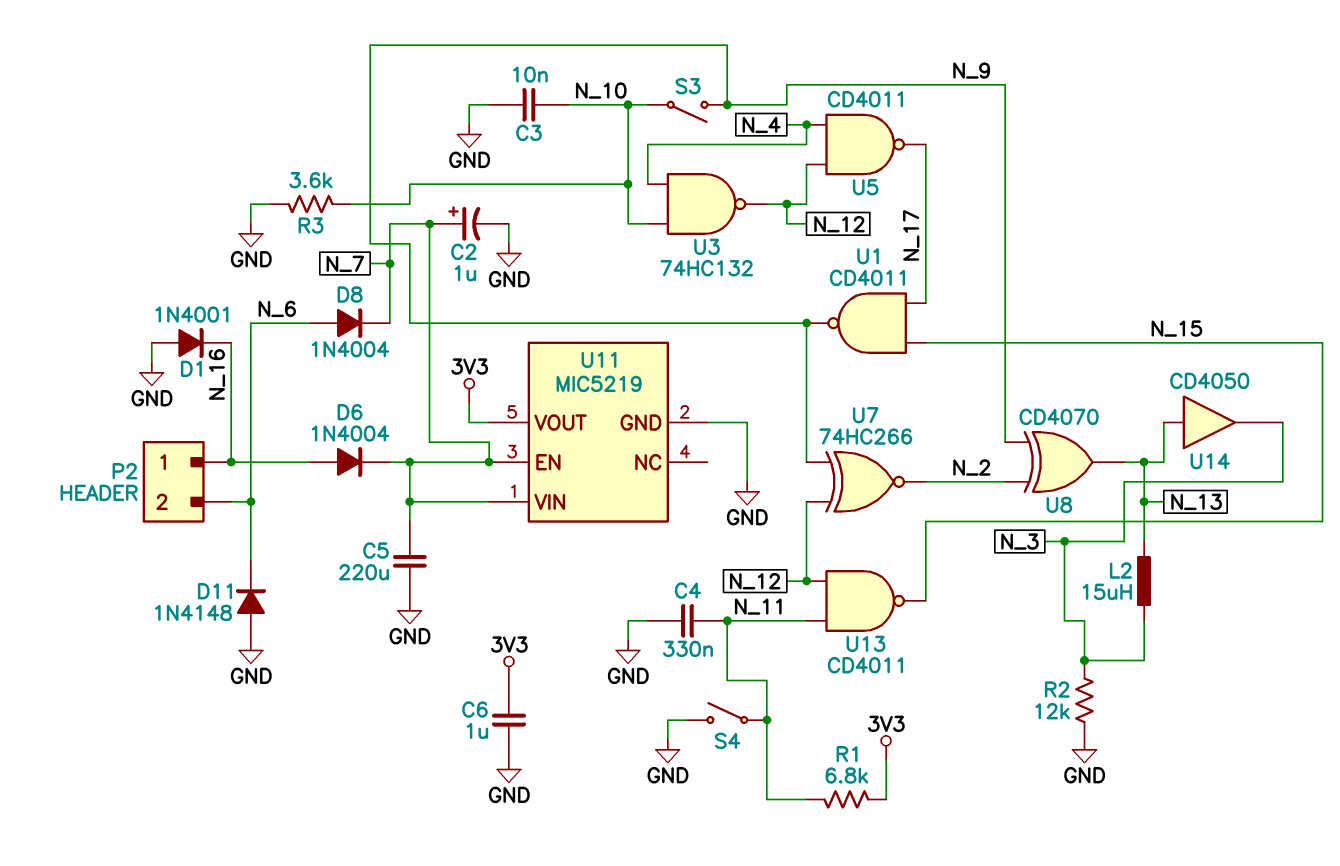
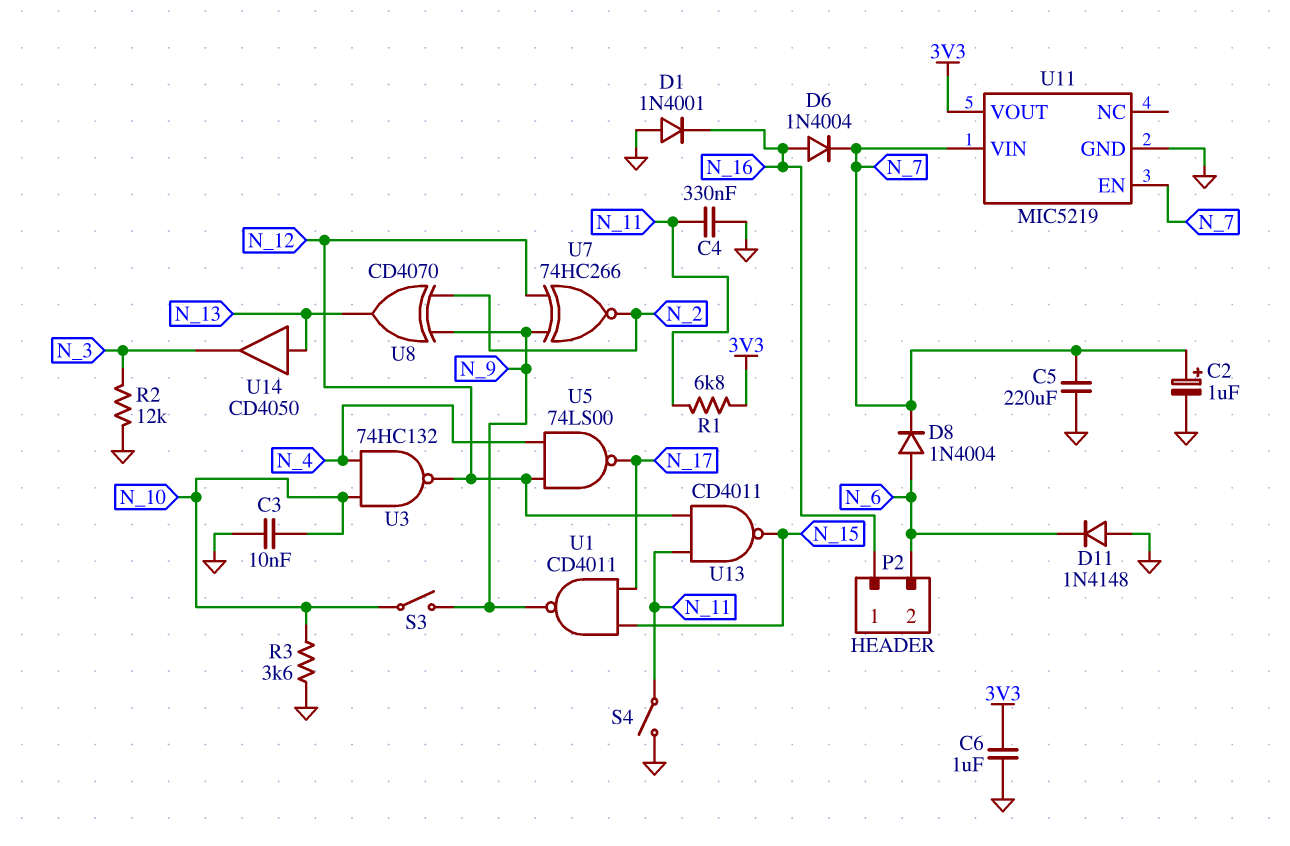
L2: 15uH (N_3, N_13) -> none
U5: NAND CD4011 (in N_4, in N_12, out N_17) -> NAND 74LS00 (in N_4, in N_12, out N_17)

